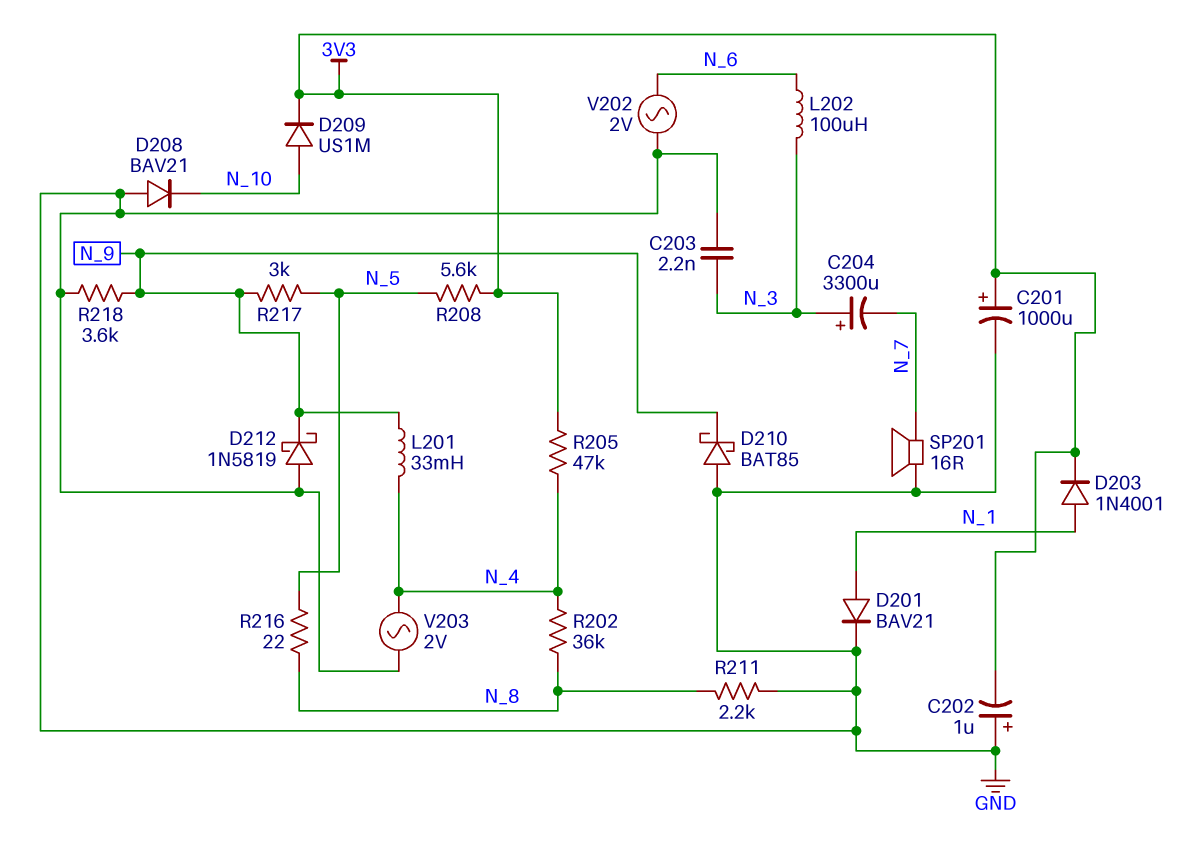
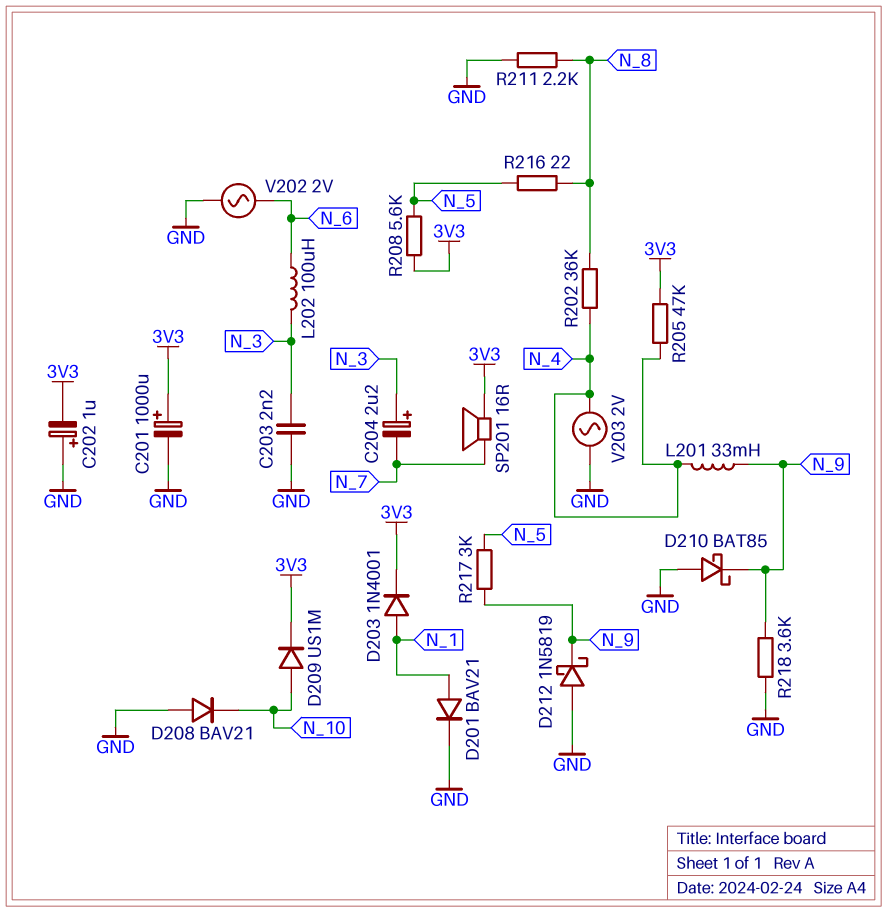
C204: 3300uF (plus N_3, minus N_7) -> 2.2uF (plus N_3, minus N_7)
SP201: speaker 16R (GND, N_7) -> speaker 16R (3V3, N_7)

